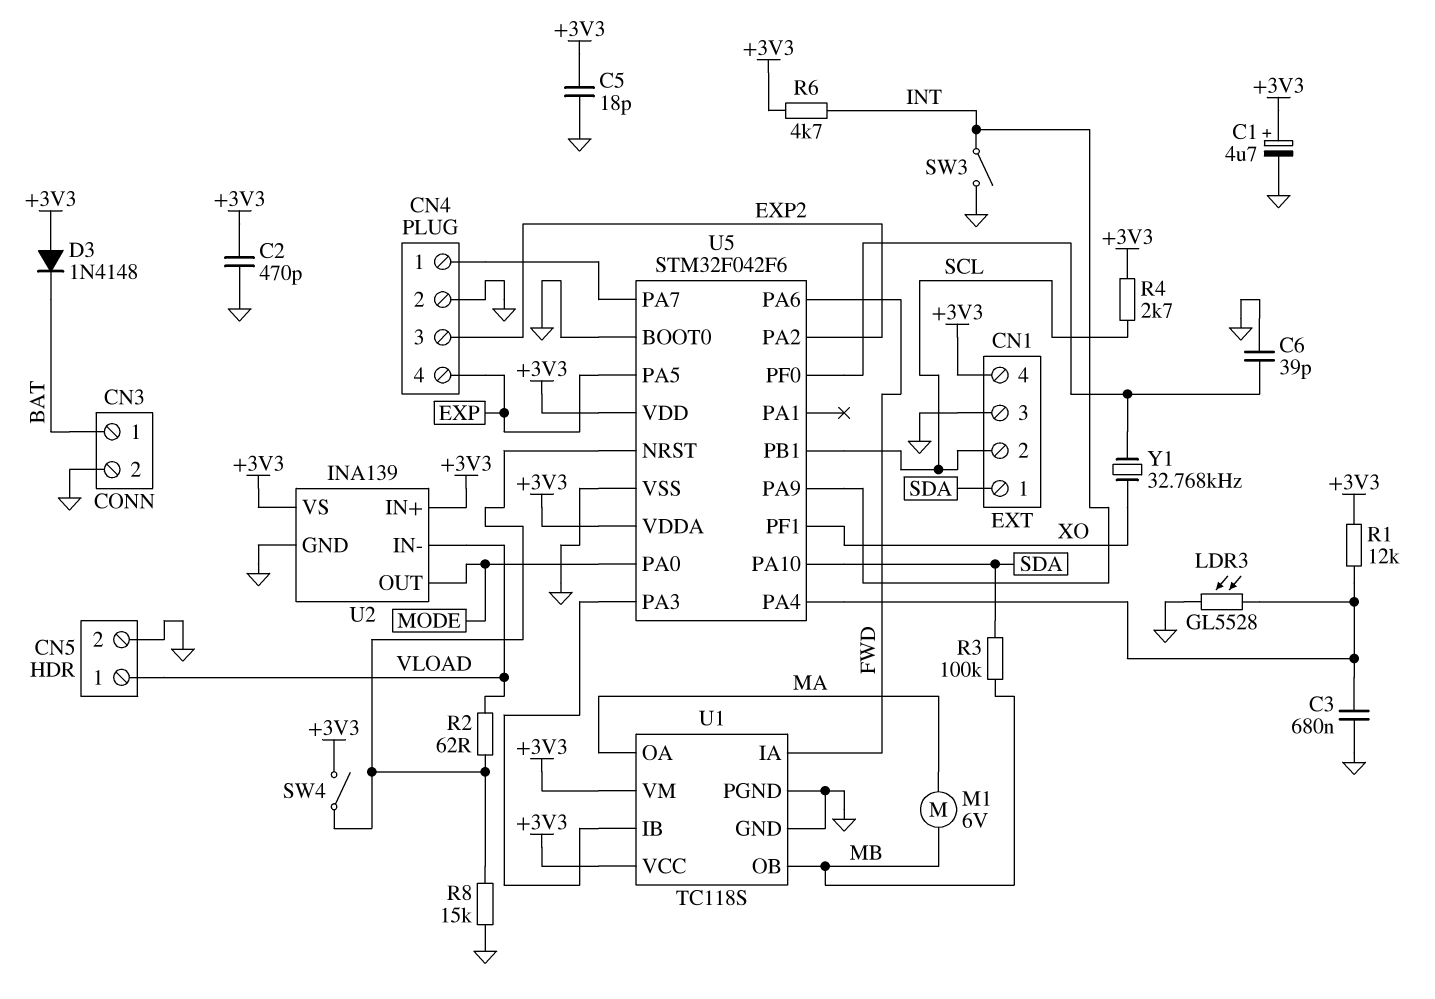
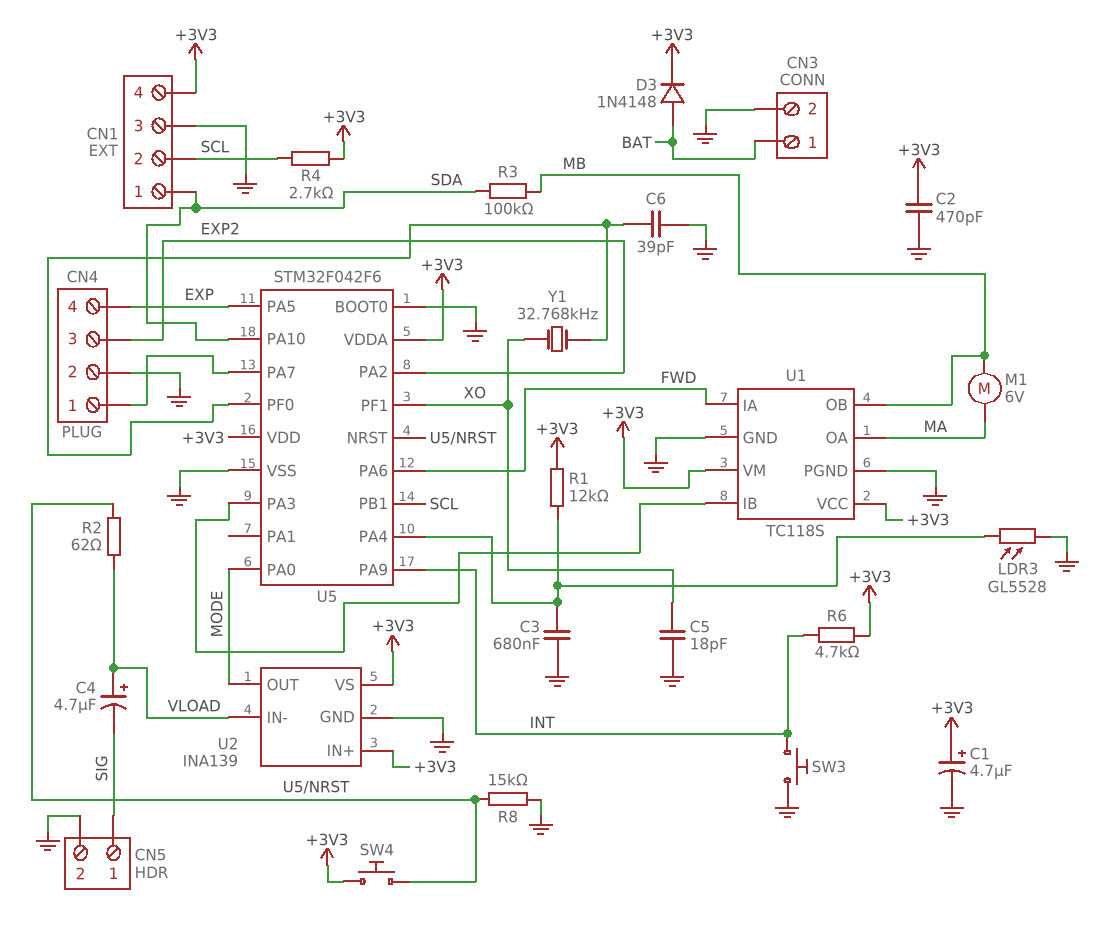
C4: none -> 4.7uF (plus VLOAD, minus SIG)
C5: 18pF (+3V3, GND) -> 18pF (GND, XO)
CN5 pin 1: VLOAD -> SIG
D3: diode 1N4148 (A +3V3, K BAT) -> diode 1N4148 (A BAT, K +3V3)
SW3: switch (GND, INT) -> button (GND, INT)
SW4: switch (+3V3, U5/NRST) -> button (+3V3, U5/NRST)

